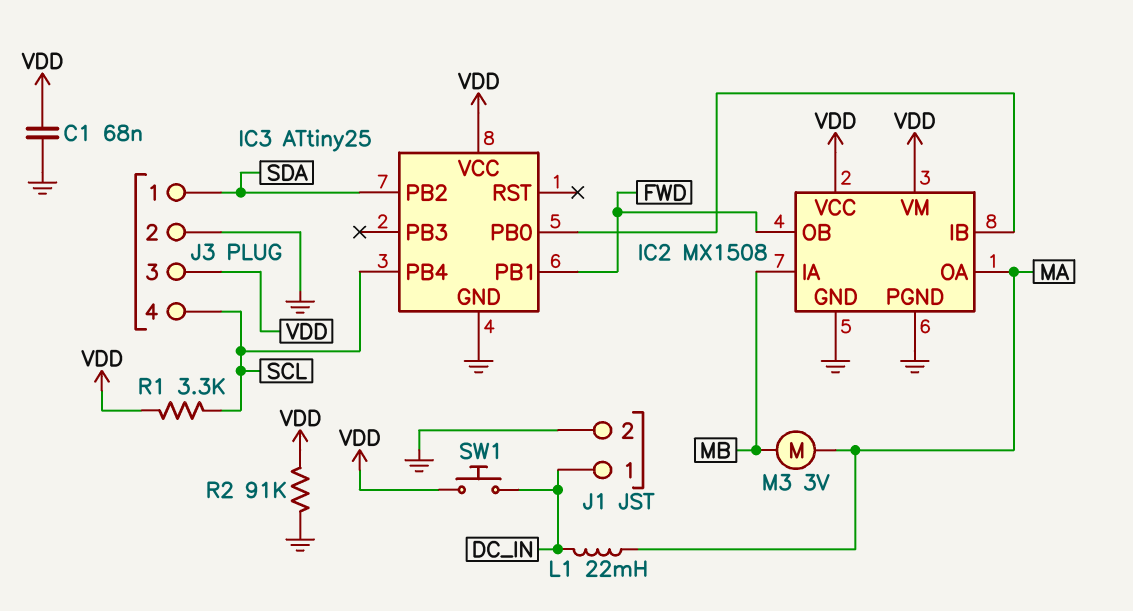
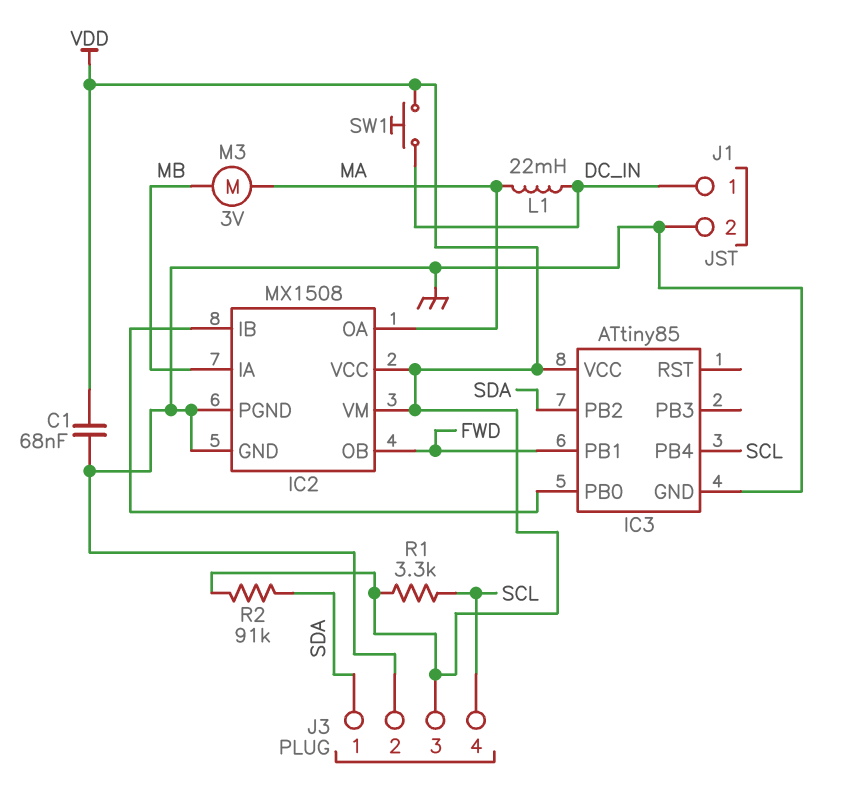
IC3: ATtiny25 -> ATtiny85
R2: 91k (GND, VDD) -> 91k (SDA, VDD)

